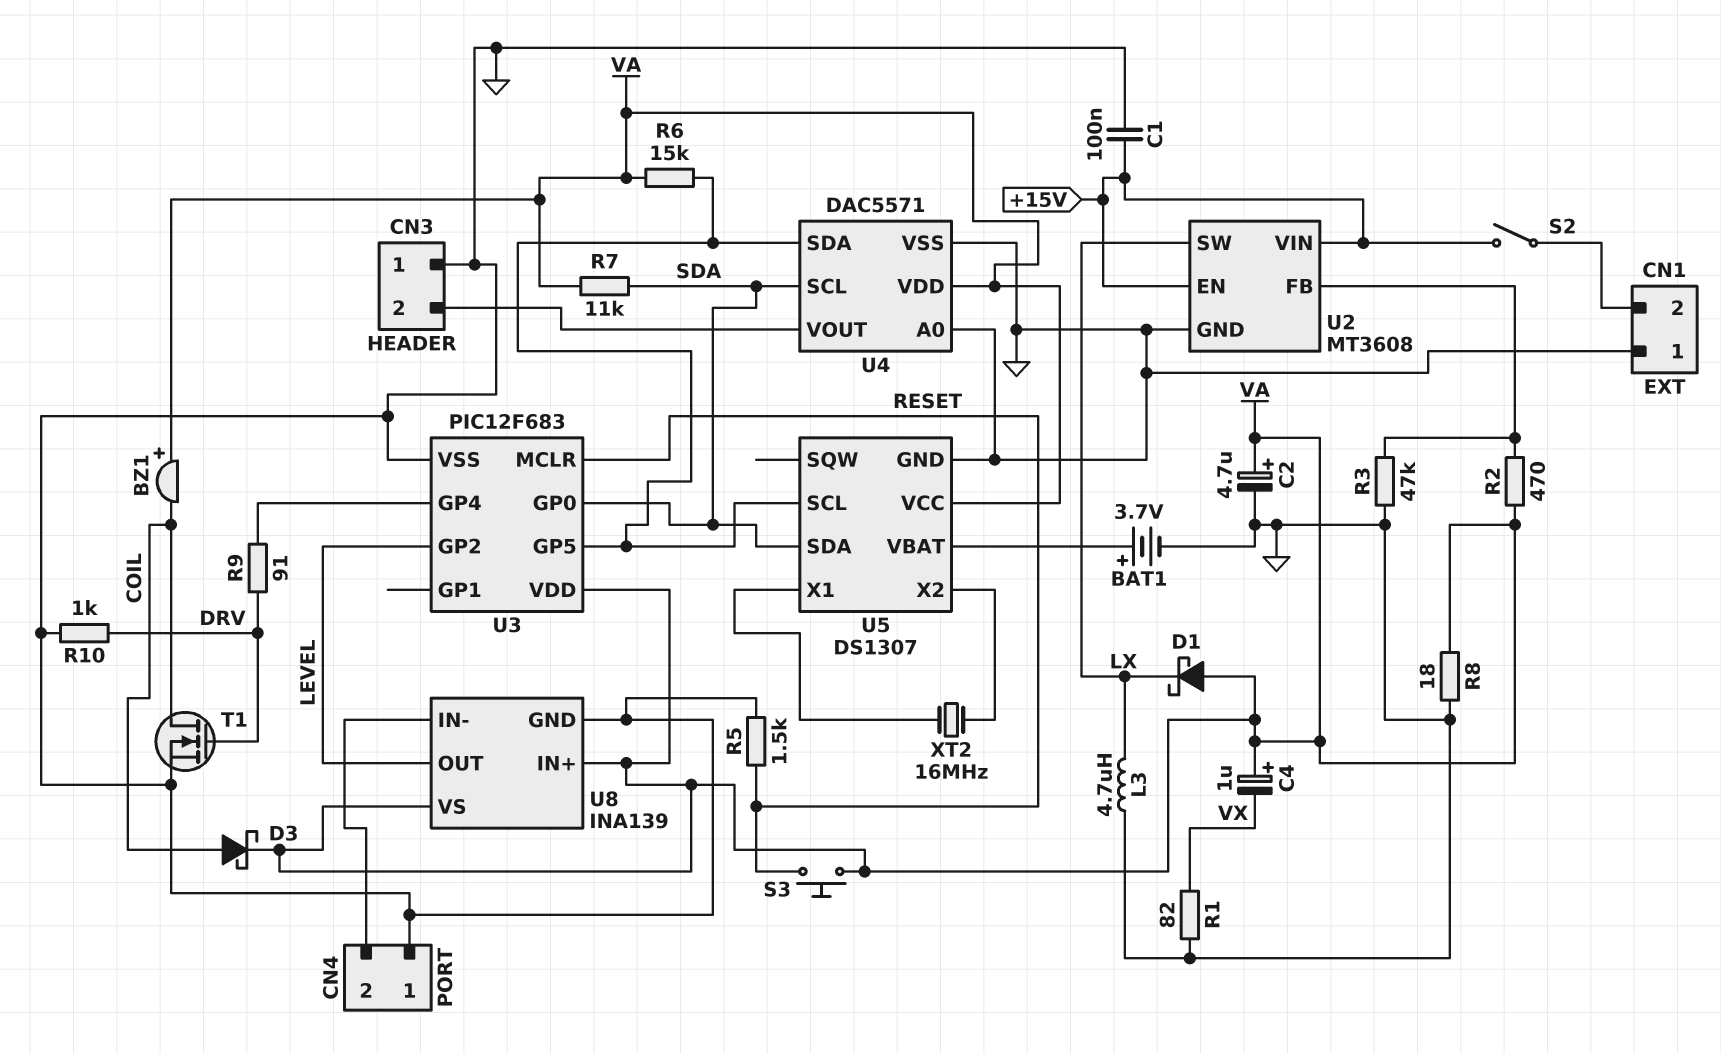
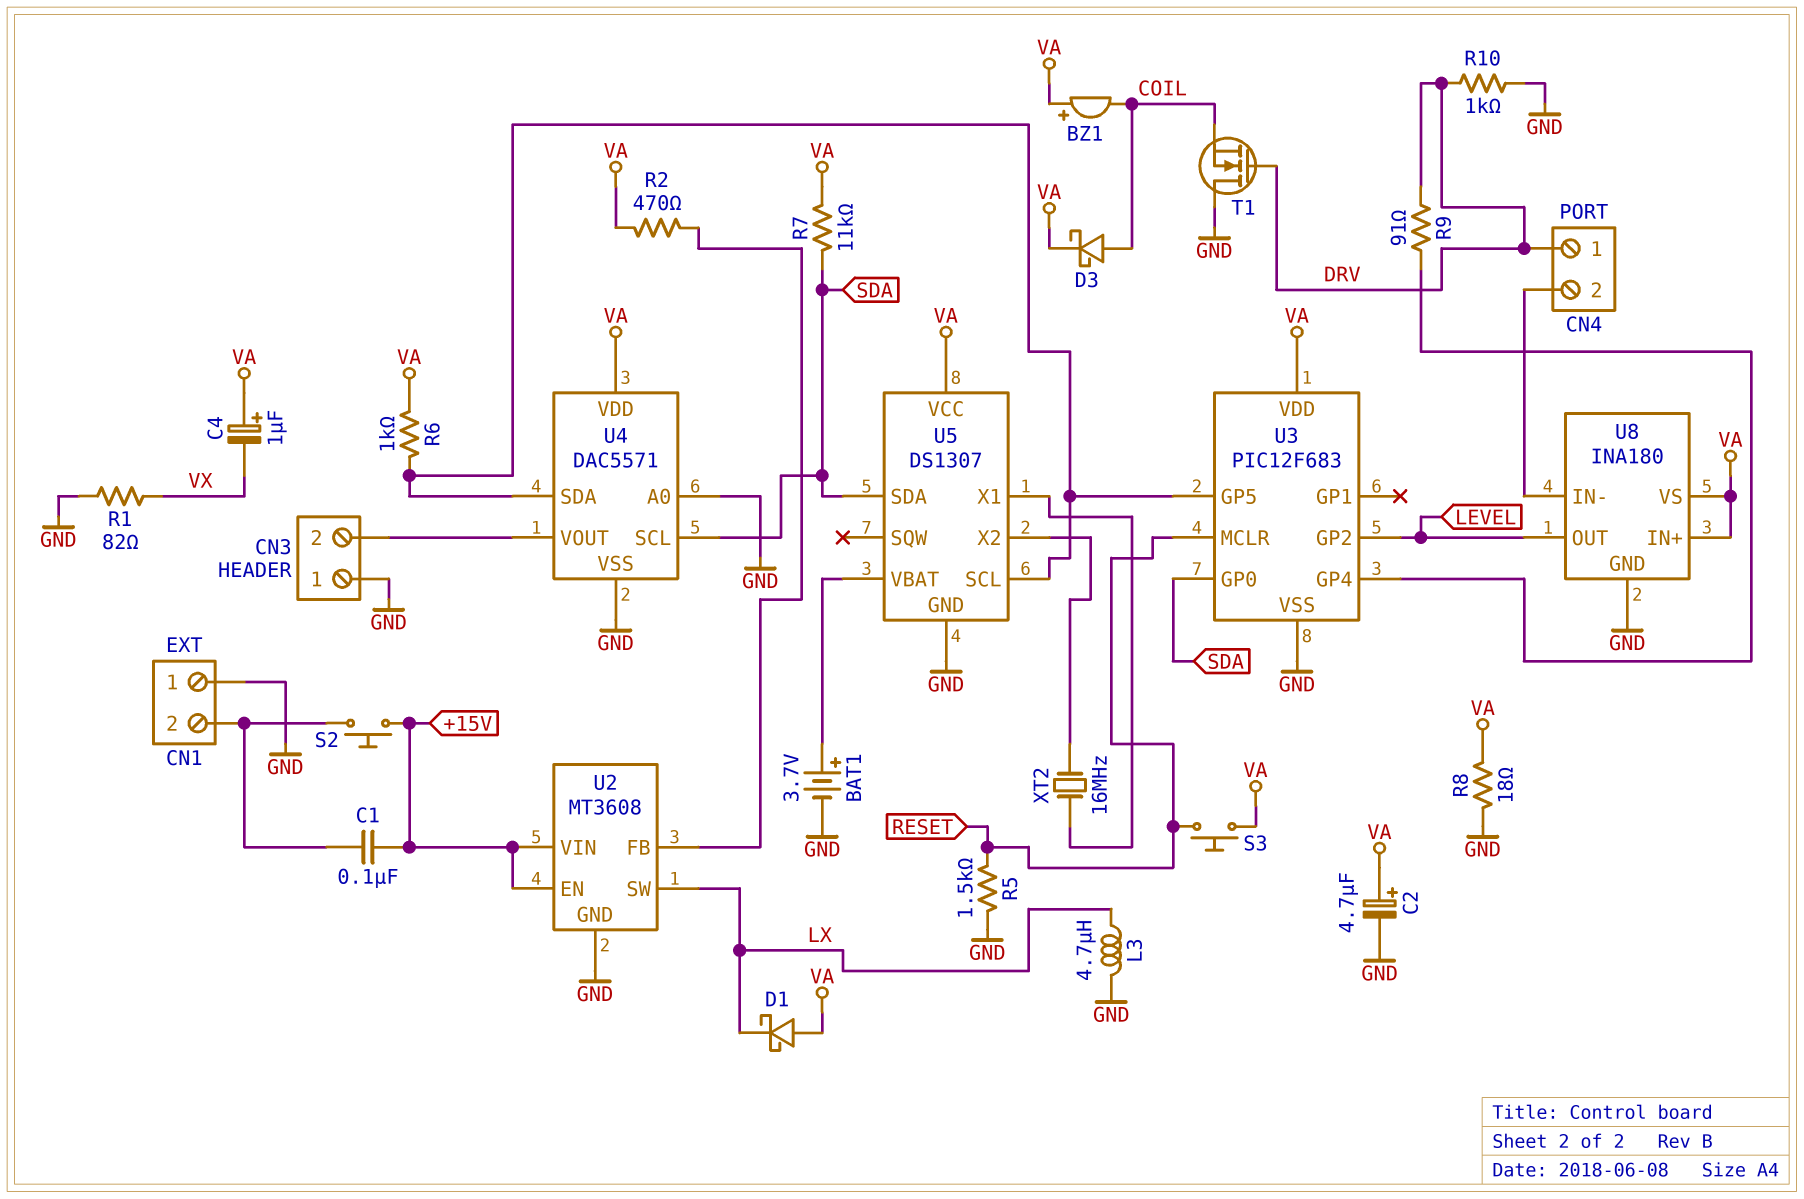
C1: 100nF (+15V, GND) -> 100nF (+15V, CN1/2)
CN4 pin 1: GND -> DRV
R3: 47k (GND, U2/FB) -> none
R6: 15k (U3/GP5, VA) -> 1k (U3/GP5, VA)
S2: switch (+15V, CN1/2) -> button (+15V, CN1/2)
T1: NMOS (G DRV, D COIL, S GND) -> NMOS (G DRV, D GND, S COIL)
U8: INA139 -> INA180

